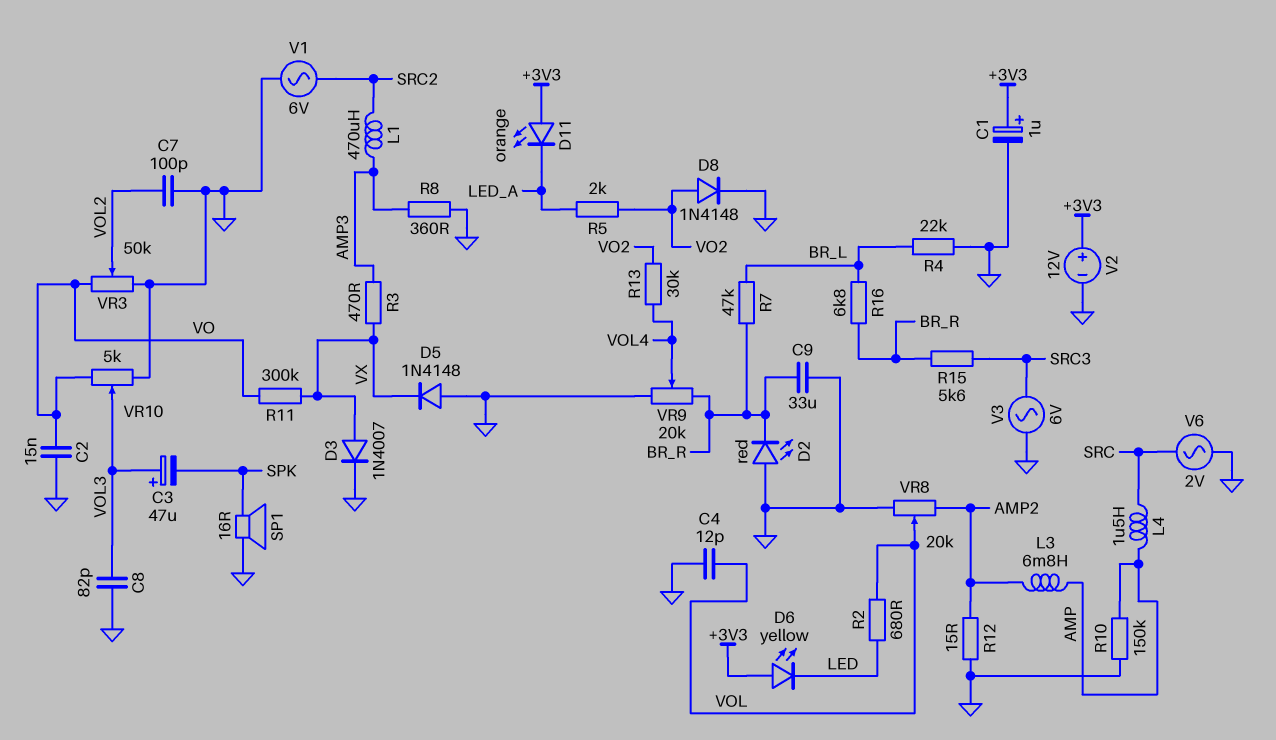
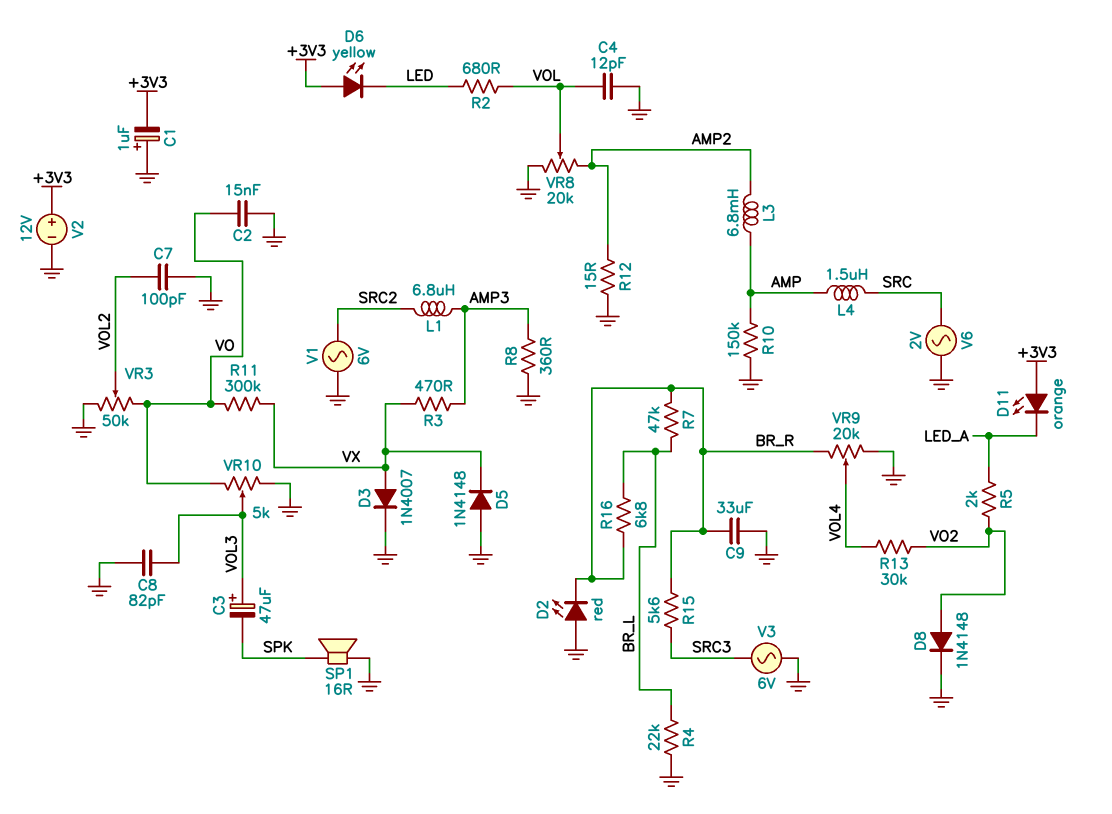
C1: 1uF (plus +3V3, minus GND) -> 1uF (plus GND, minus +3V3)
L1: 470uH (AMP3, SRC2) -> 6.8uH (AMP3, SRC2)

